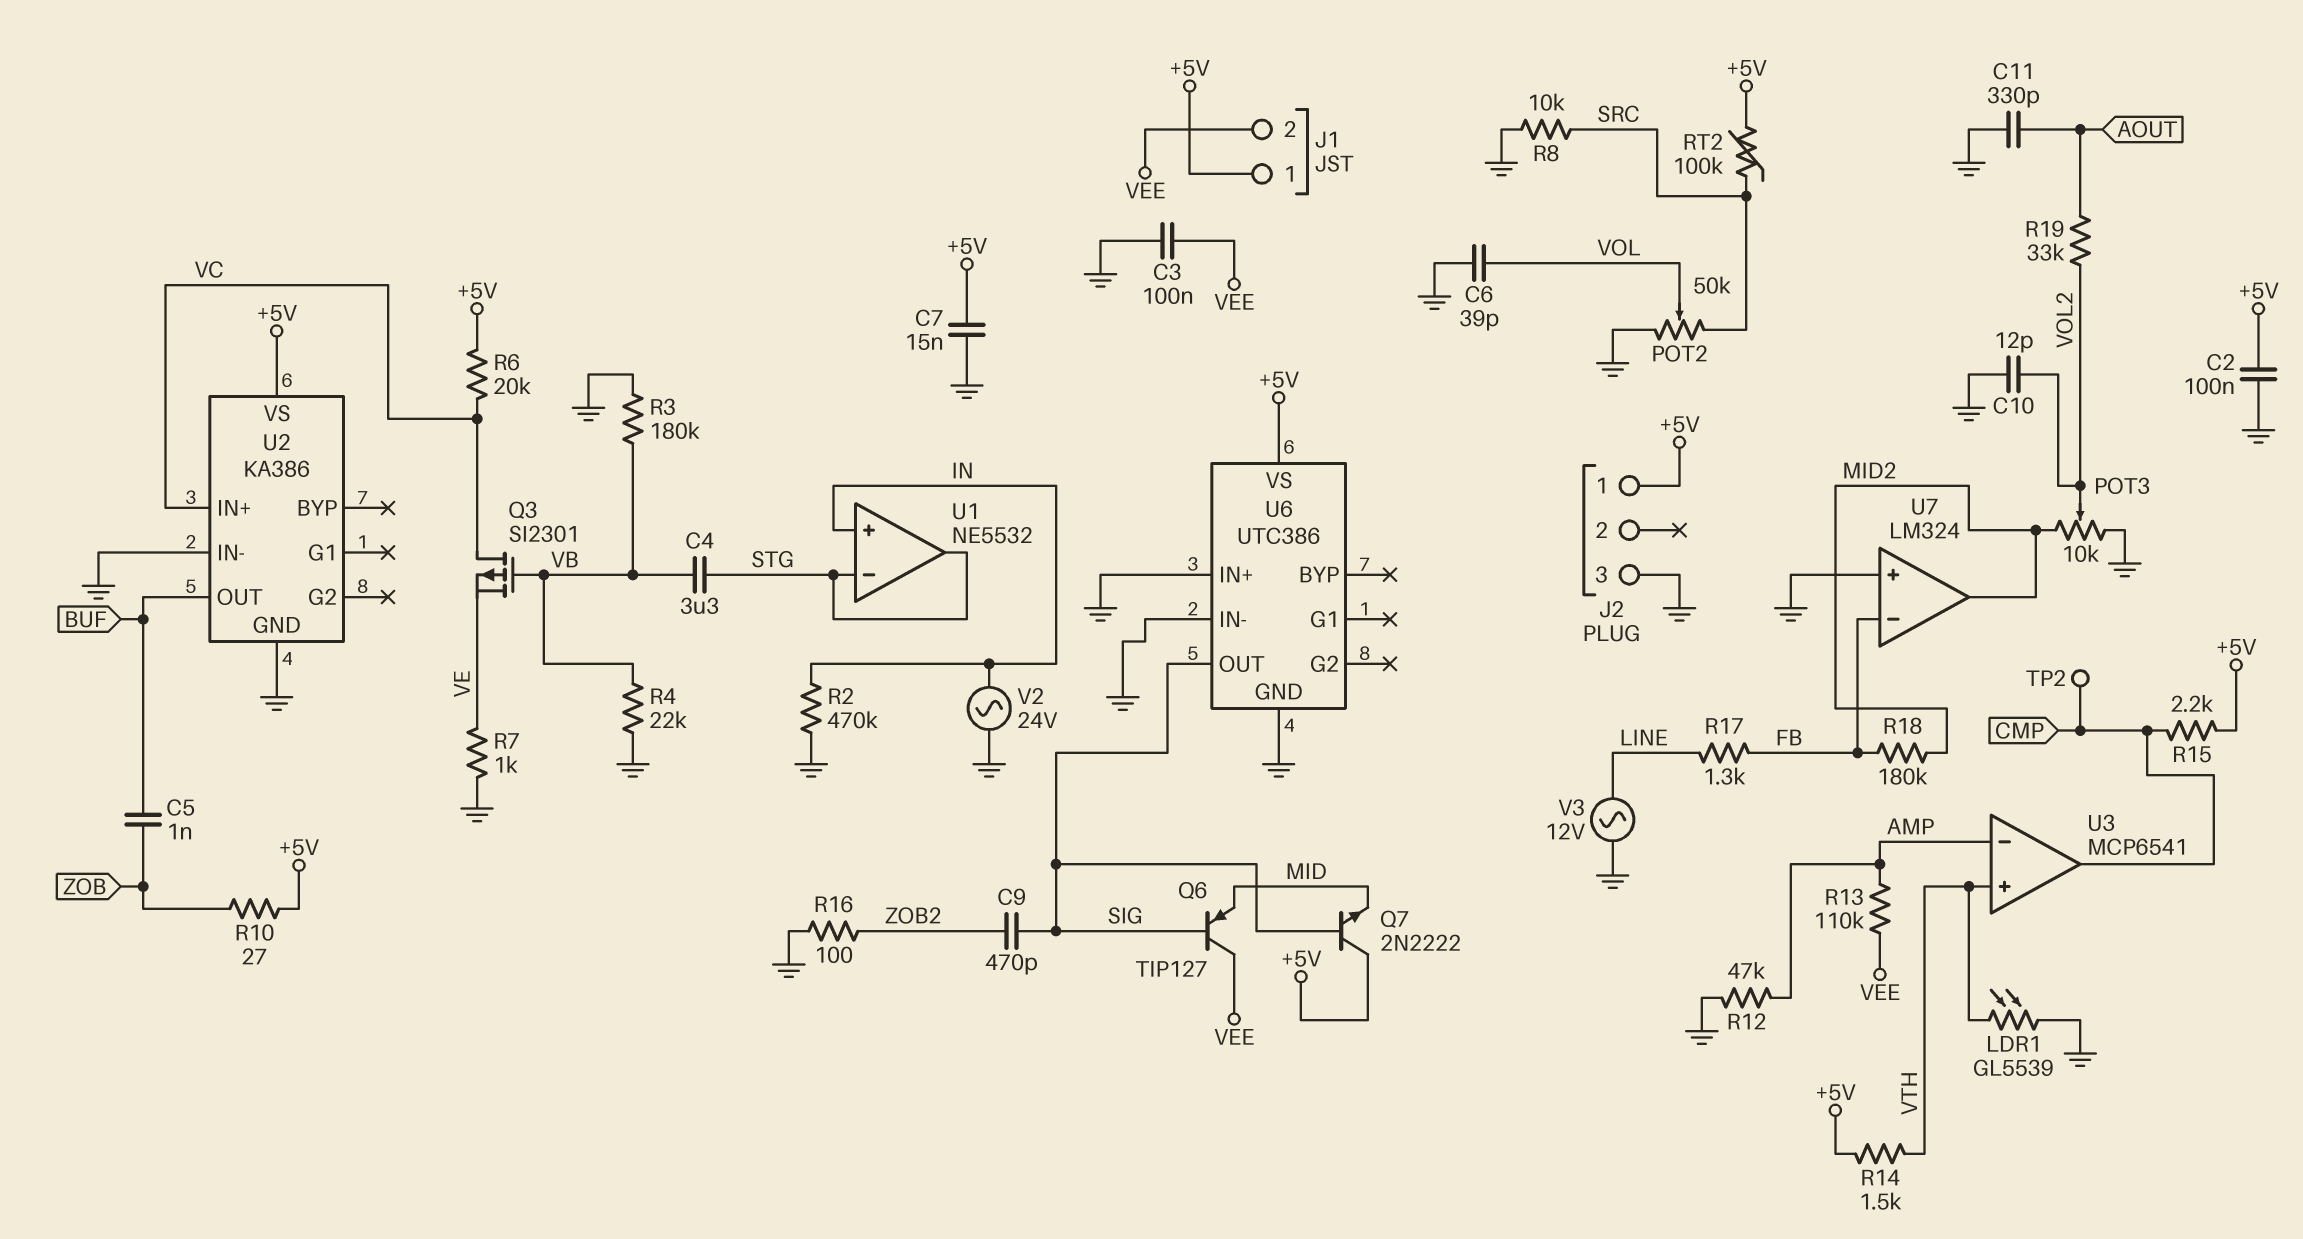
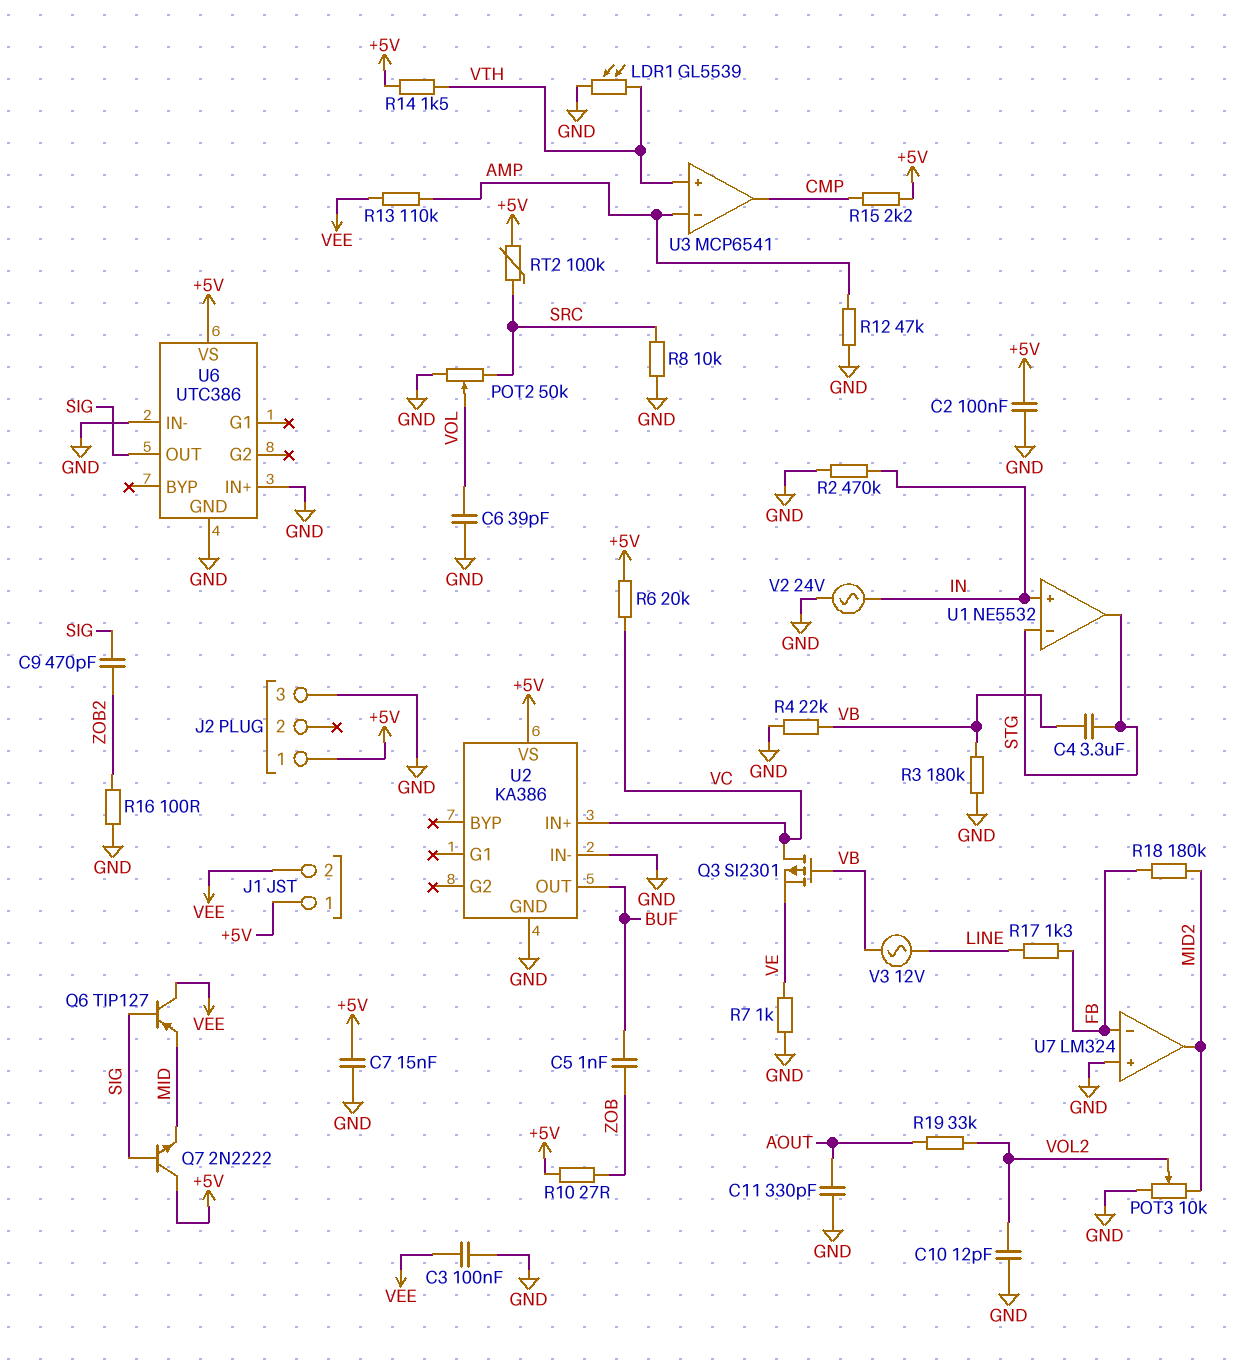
TP2: test point (CMP) -> none
V3: AC 12V (GND, LINE) -> AC 12V (LINE, VB)

